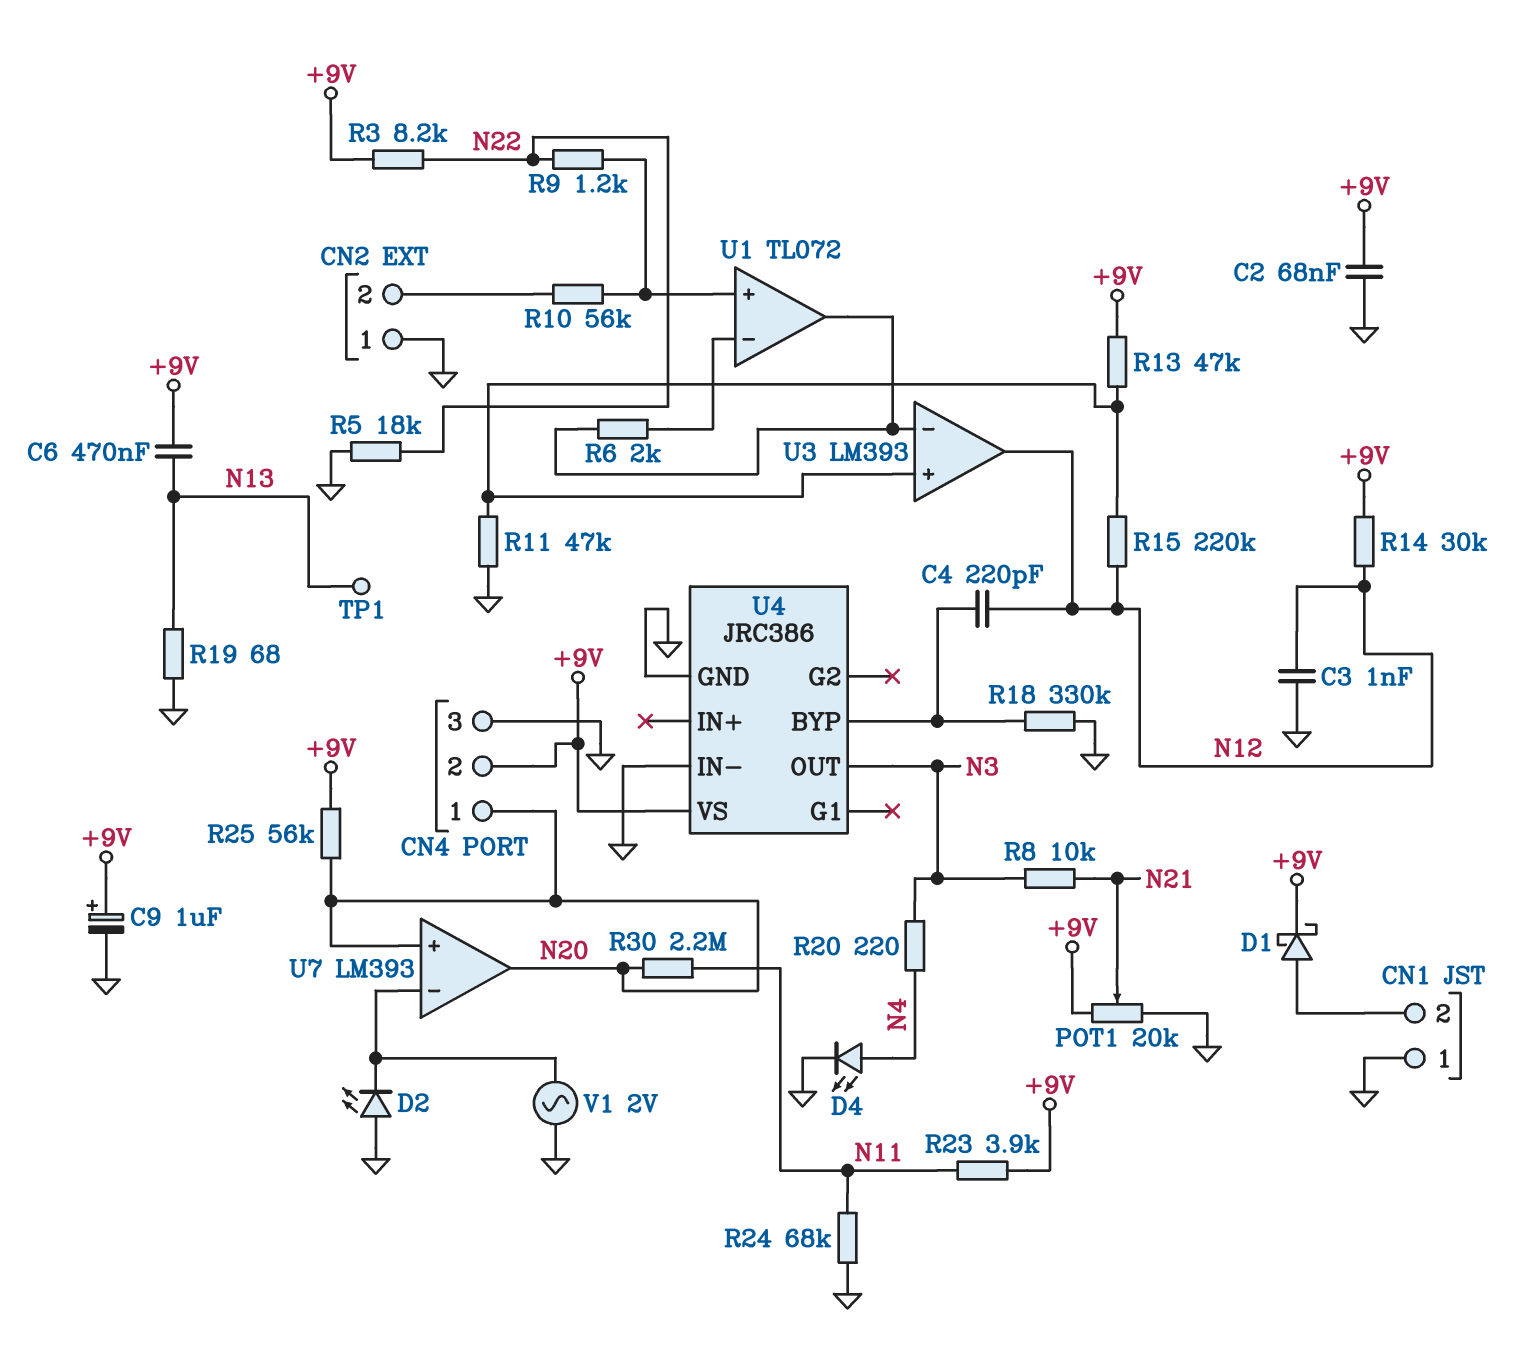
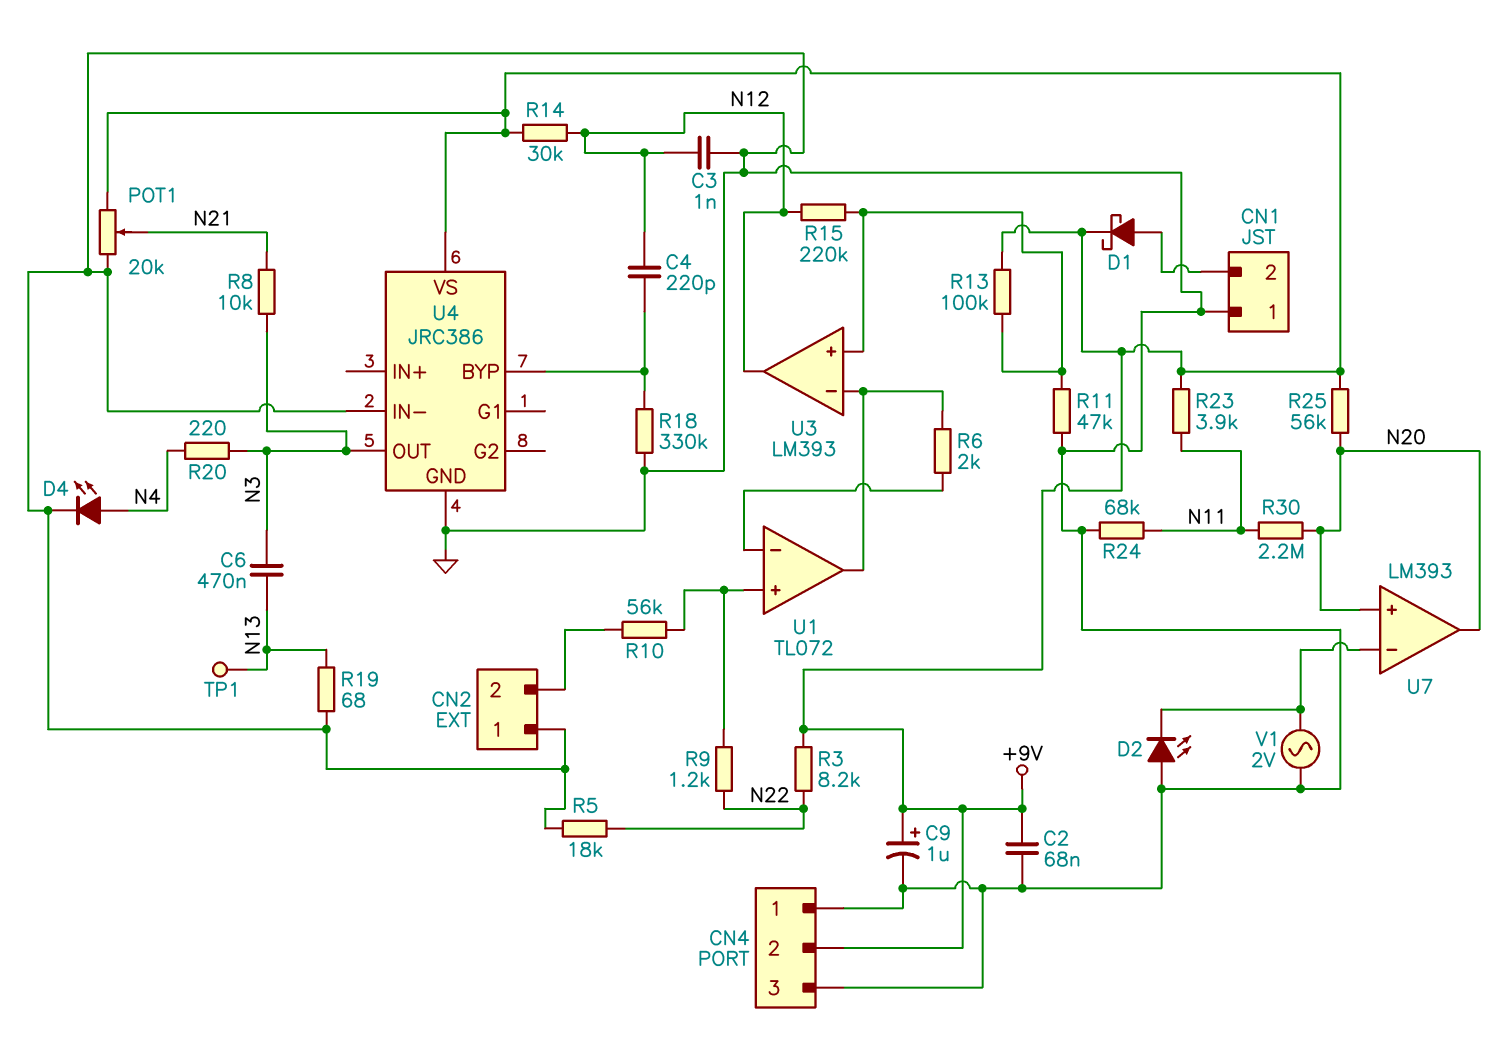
C6: 470nF (+9V, N13) -> 470nF (N3, N13)
CN4 pin 1: N20 -> GND
R13: 47k (+9V, U3/in+) -> 100k (+9V, U3/in+)

